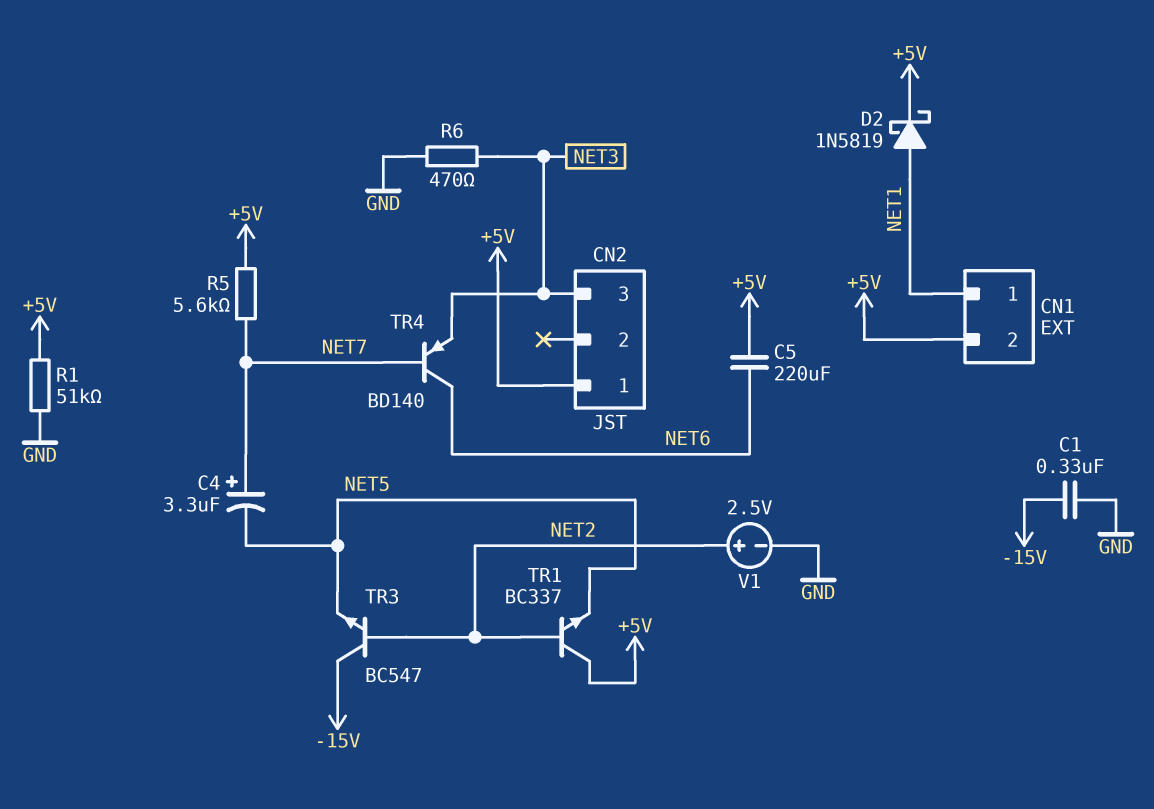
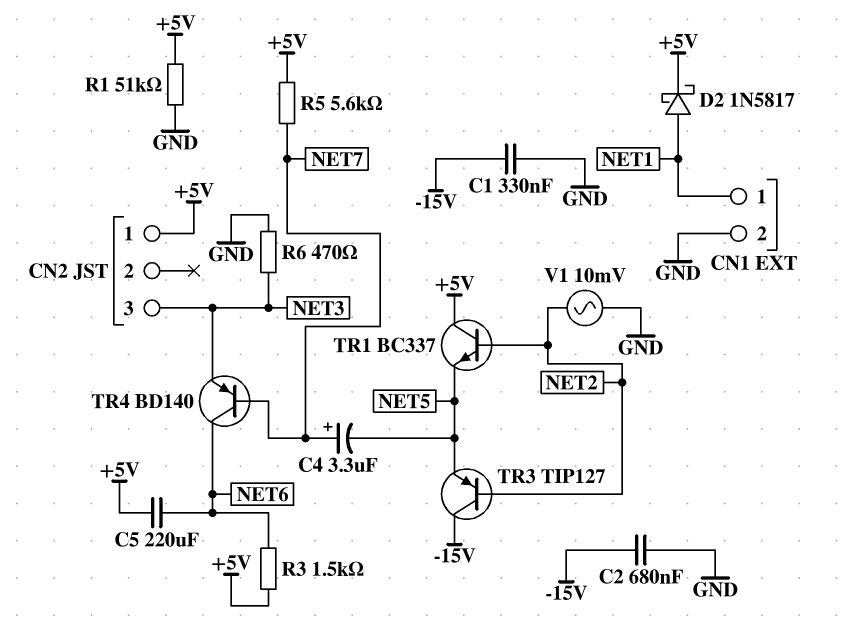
C2: none -> 680nF (-15V, GND)
CN1 pin 2: +5V -> GND
D2: schottky 1N5819 (A NET1, K +5V) -> schottky 1N5817 (A NET1, K +5V)
R3: none -> 1.5k (+5V, NET6)
TR3: NPN BC547 (B NET2, C -15V, E NET5) -> PNP TIP127 (B NET2, C -15V, E NET5)
V1: 2.5V (plus NET2, minus GND) -> AC 10mV (GND, NET2)

